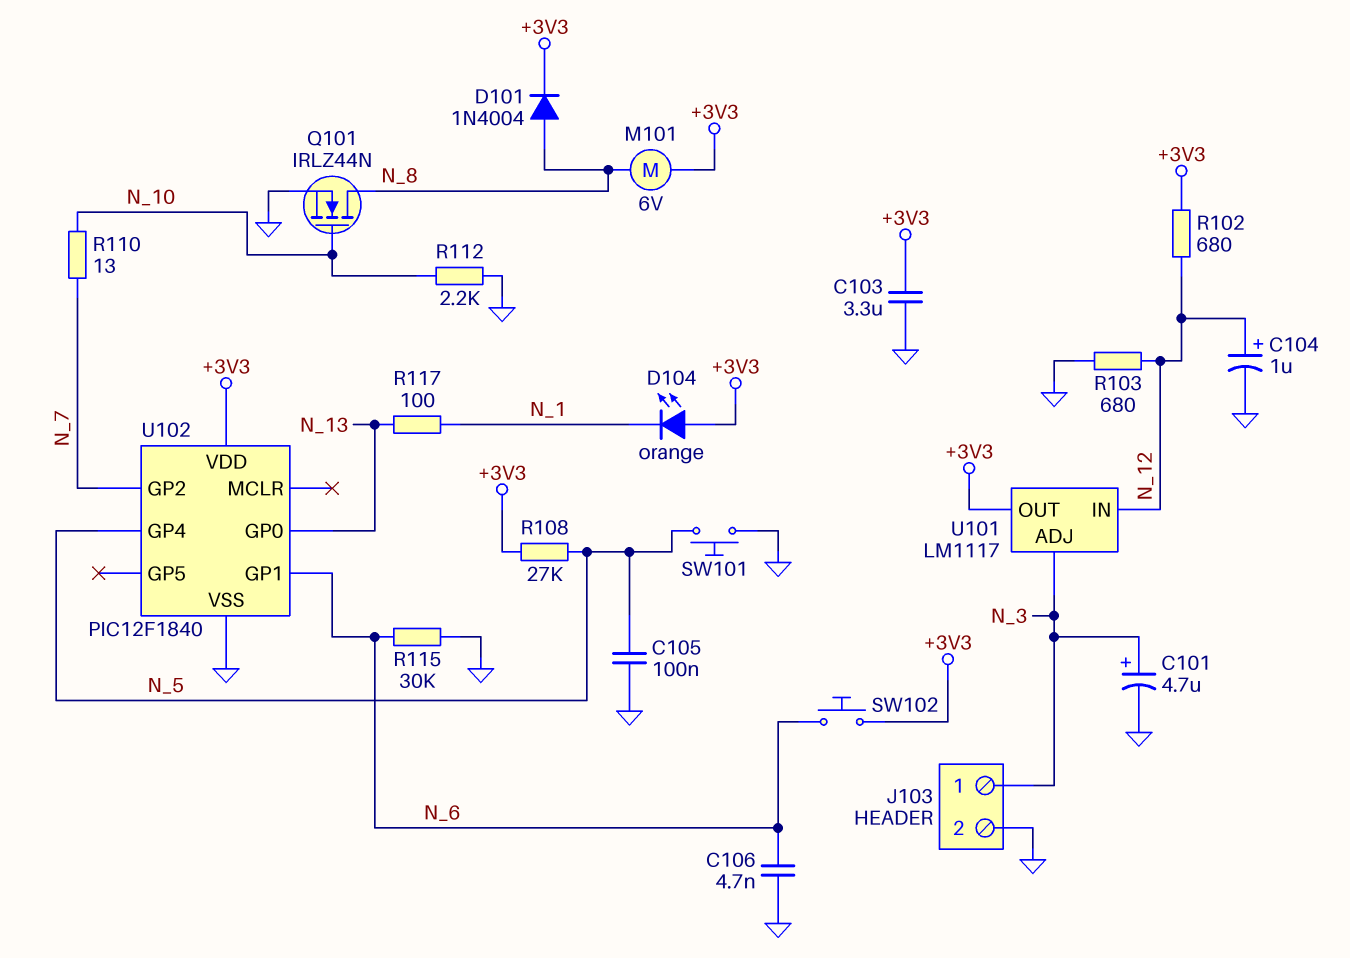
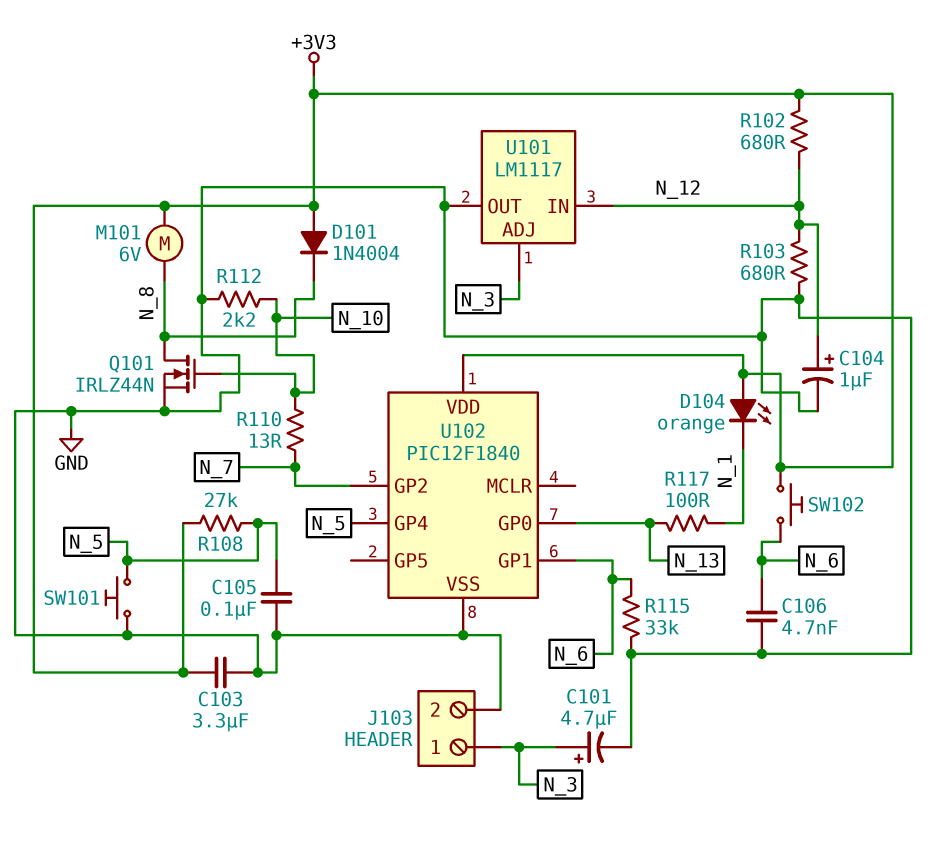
D101: diode 1N4004 (A N_8, K +3V3) -> diode 1N4004 (A +3V3, K N_8)
R115: 30k (GND, N_6) -> 33k (GND, N_6)
U101 pin OUT: +3V3 -> GND

